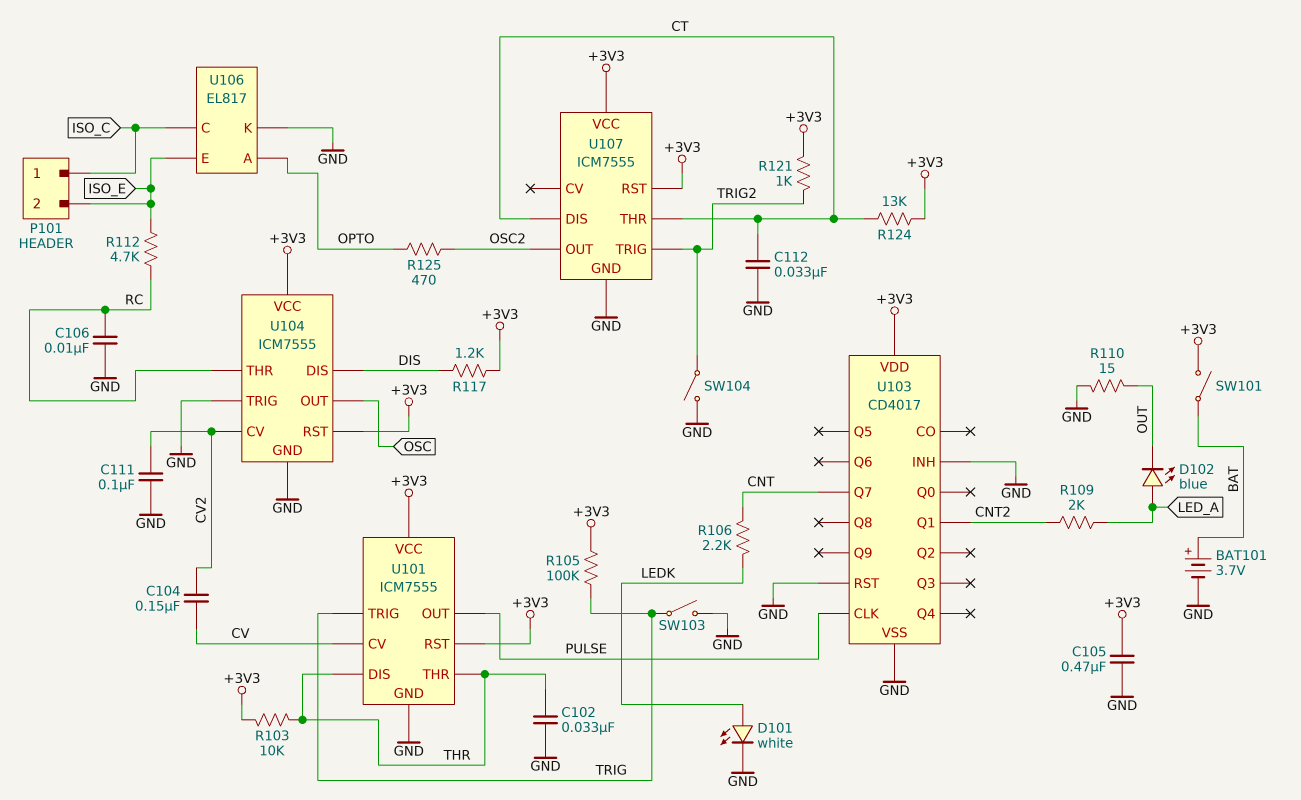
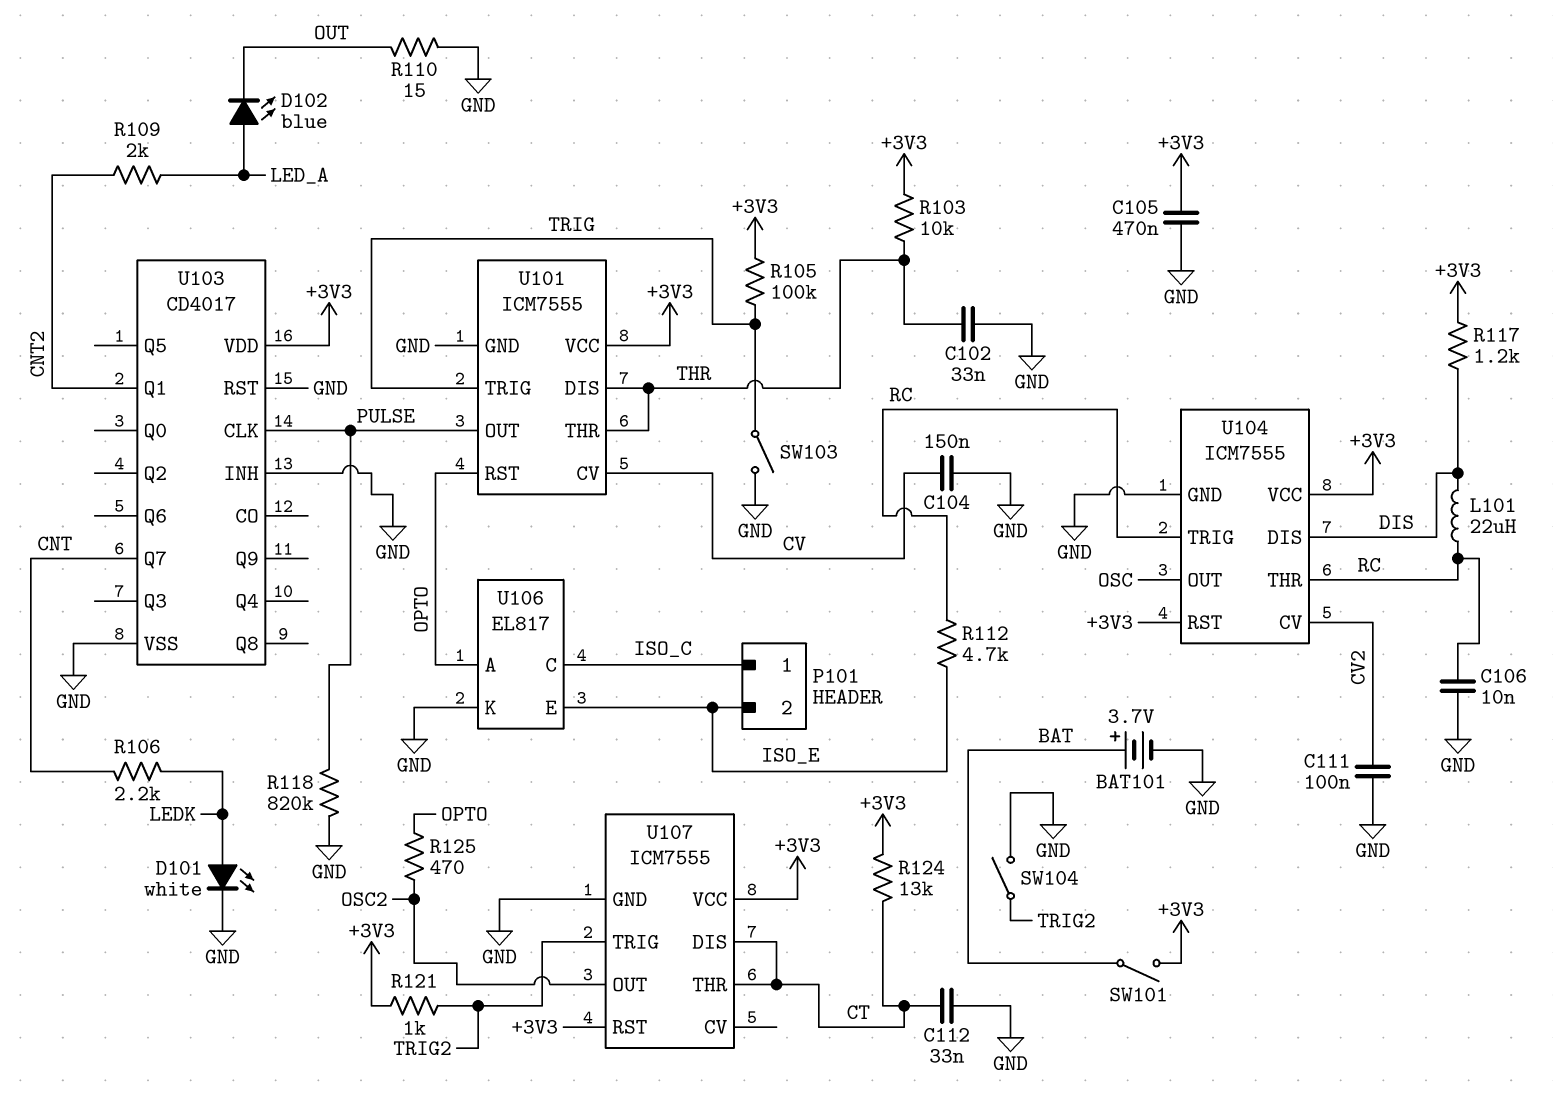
C104: 150nF (CV, CV2) -> 150nF (CV, GND)
L101: none -> 22uH (DIS, RC)
R118: none -> 820k (GND, PULSE)
U101 pin RST: +3V3 -> OPTO
U104 pin TRIG: GND -> RC

